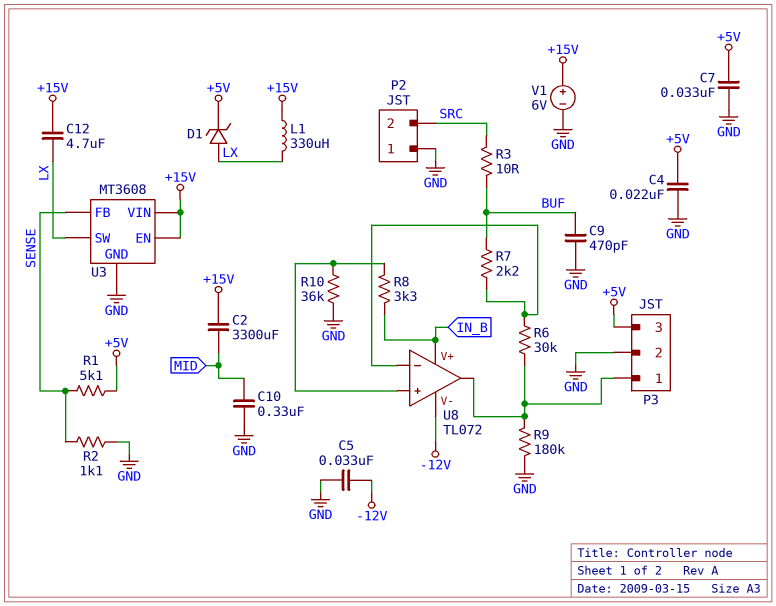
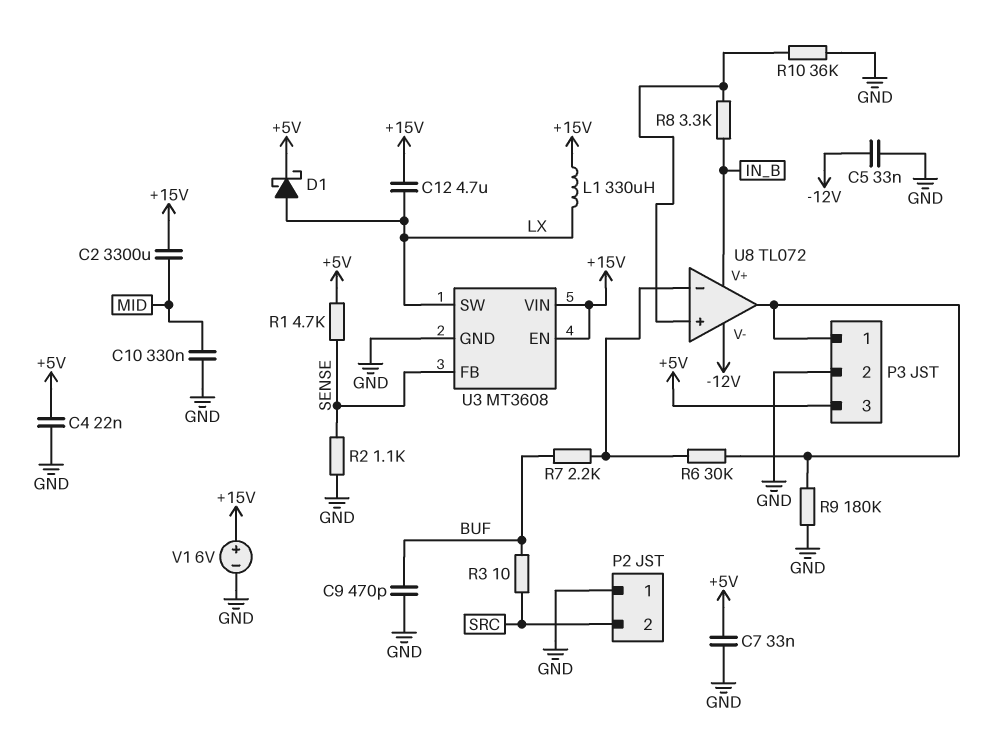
D1: zener (A LX, K +5V) -> schottky (A LX, K +5V)
R1: 5.1k (+5V, SENSE) -> 4.7k (+5V, SENSE)

